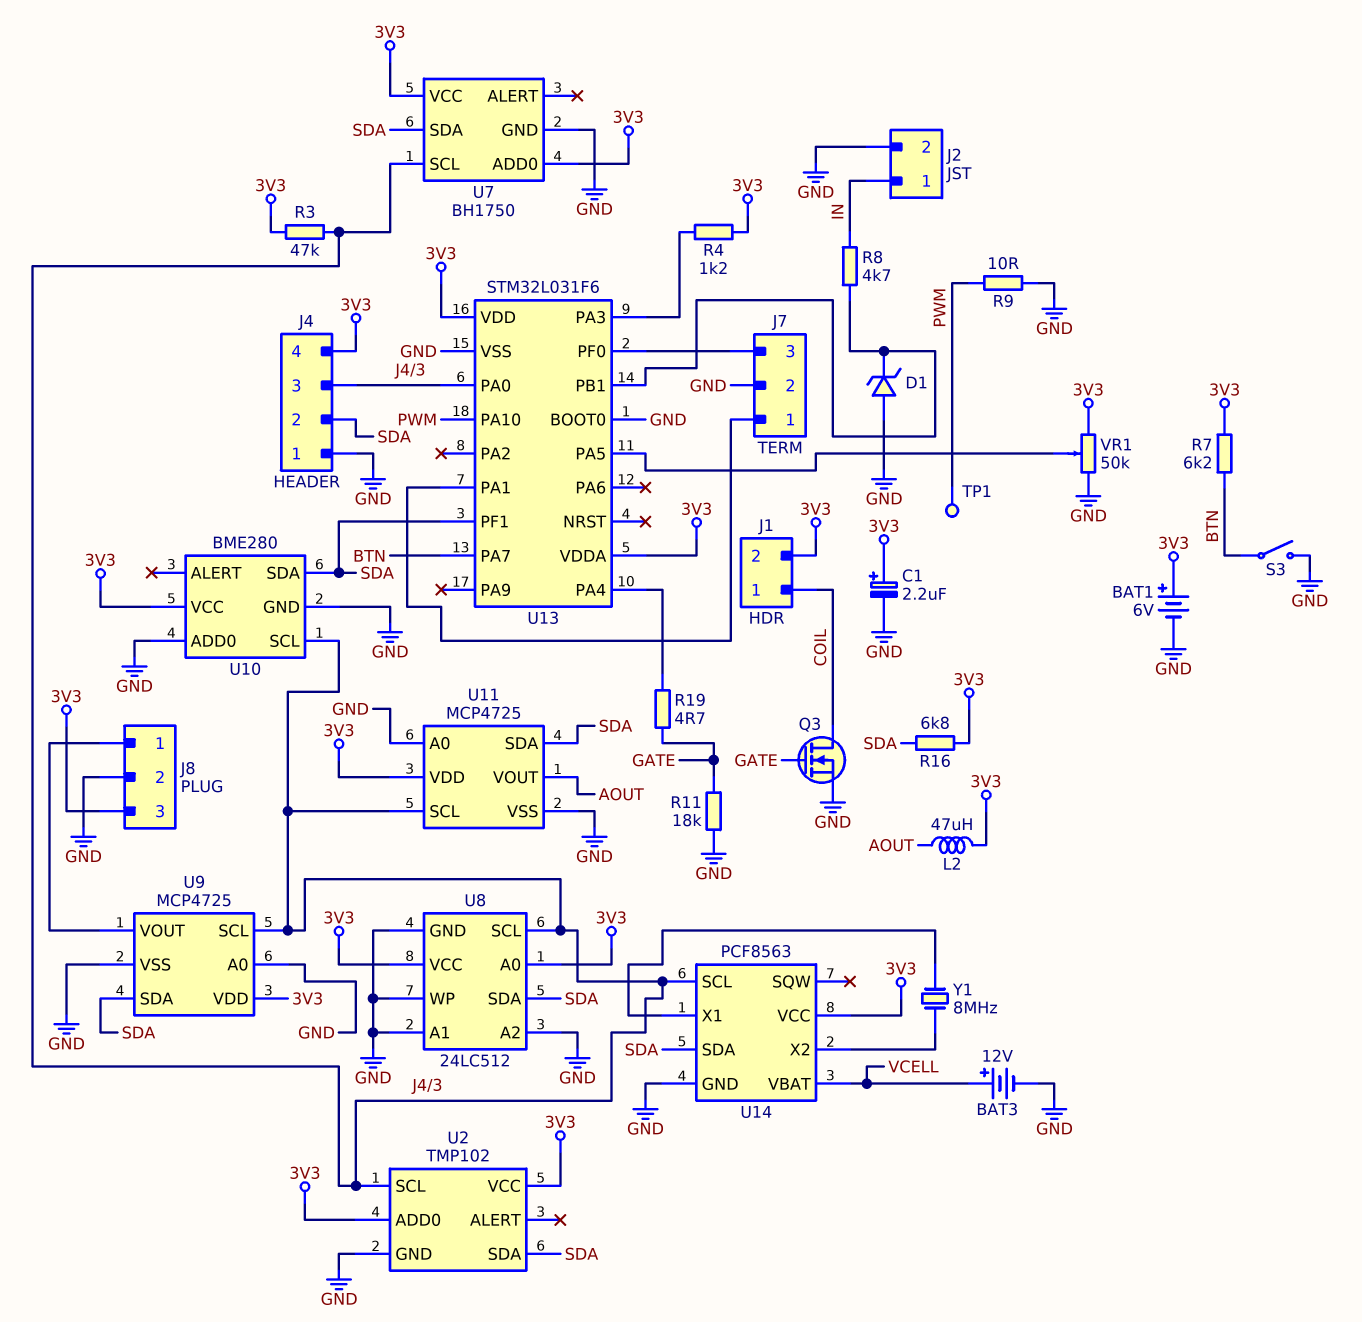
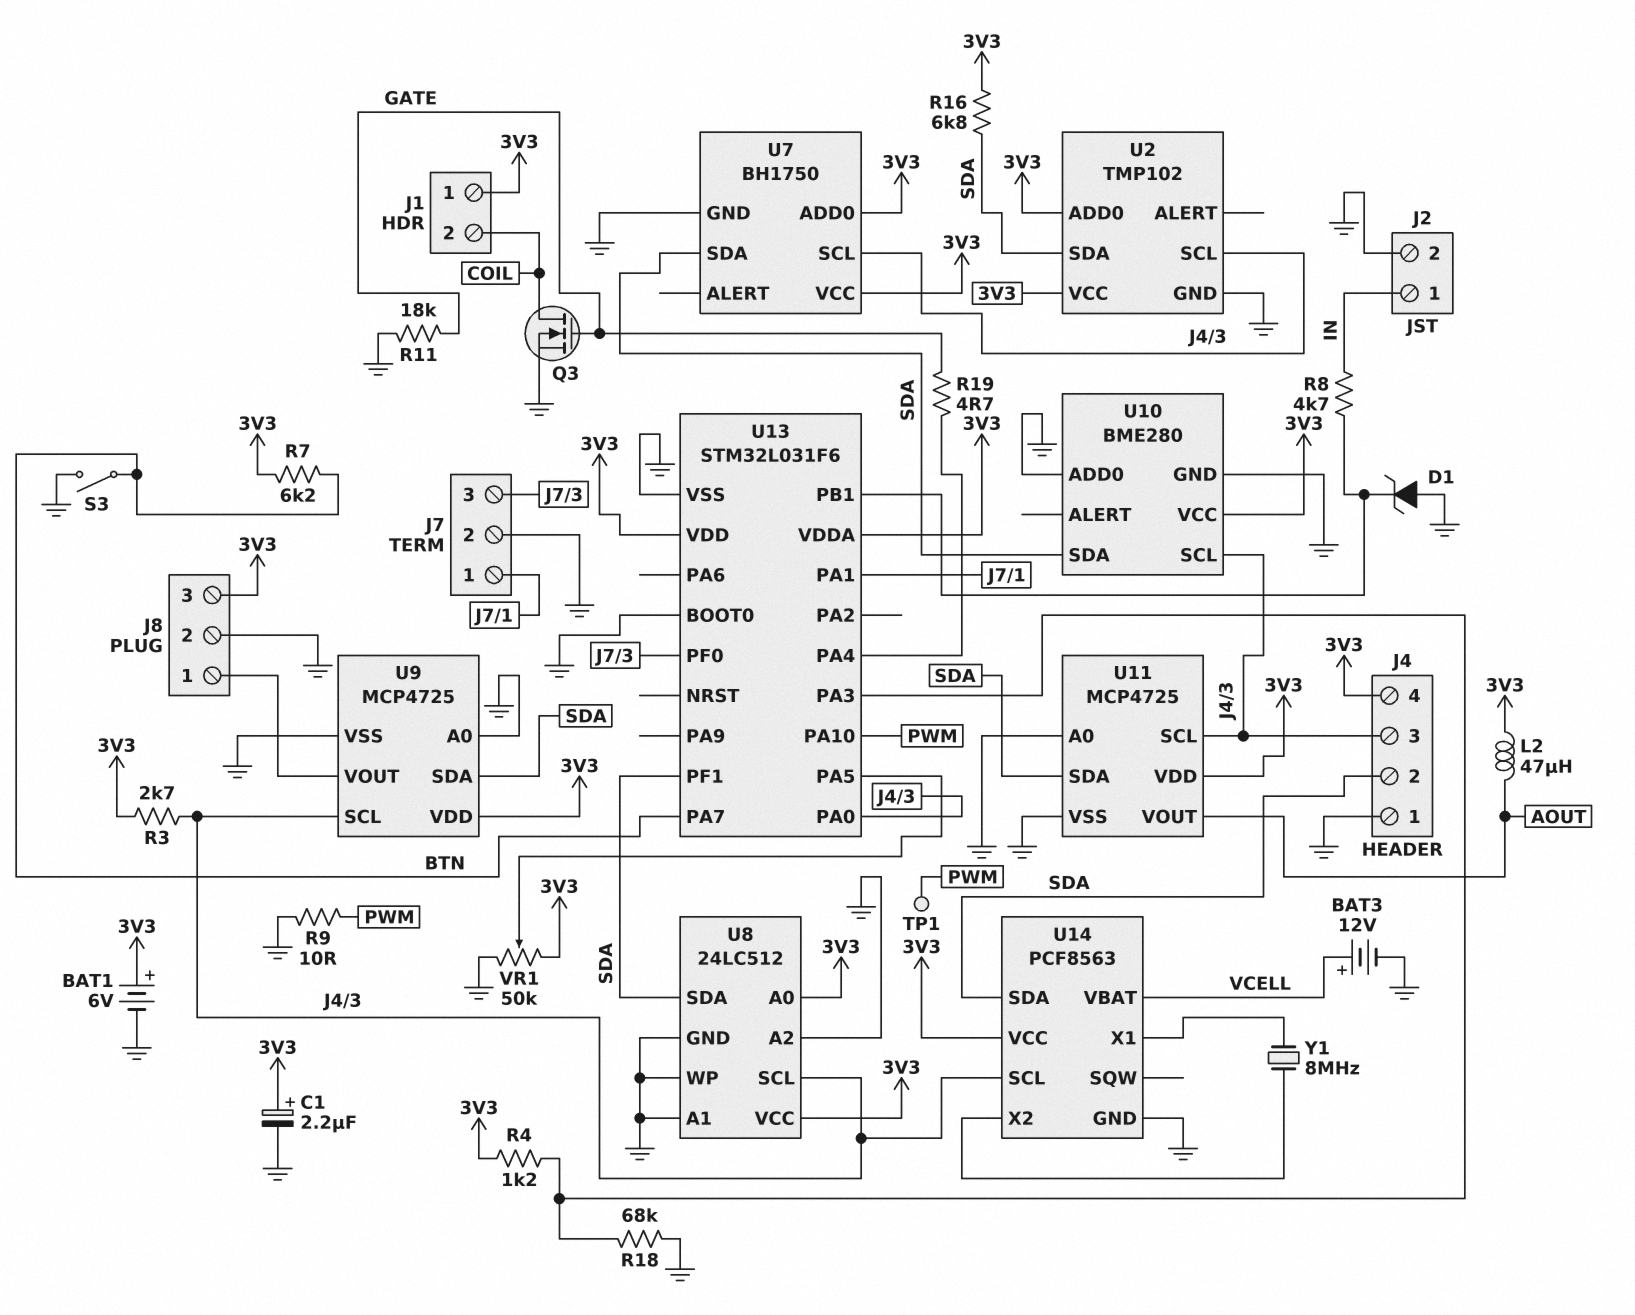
J1 pin 1: COIL -> 3V3
J1 pin 2: 3V3 -> COIL
R3: 47k (3V3, J4/3) -> 2.7k (3V3, J4/3)
R18: none -> 68k (GND, U13/PA3)

